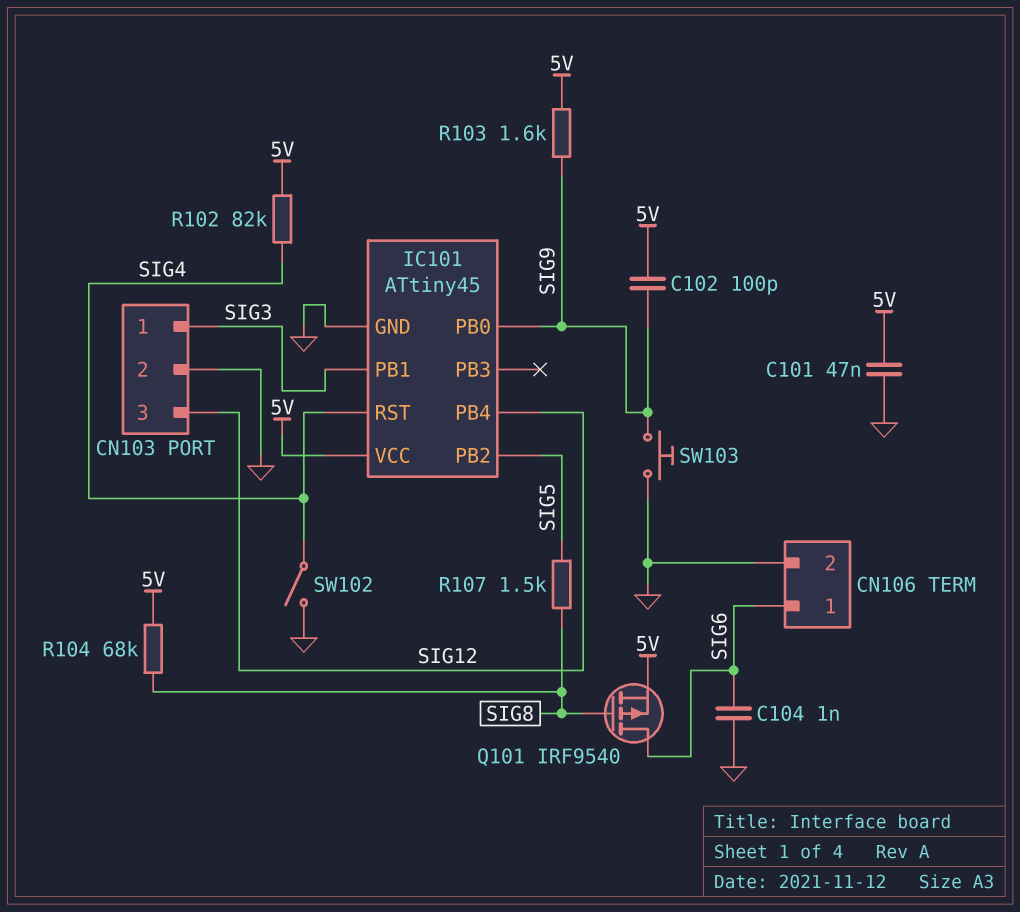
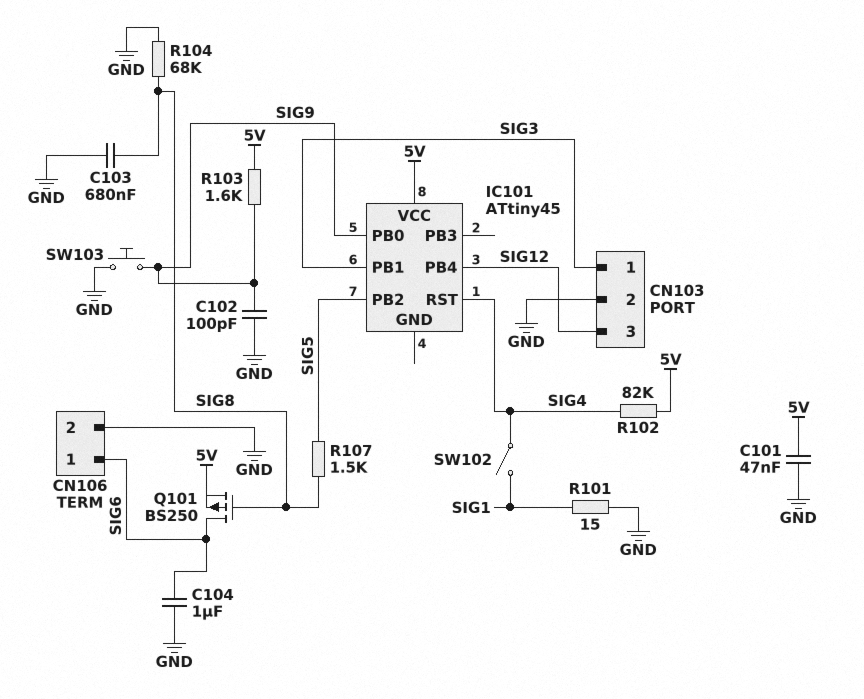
C102: 100pF (5V, SIG9) -> 100pF (GND, SIG9)
C103: none -> 680nF (GND, SIG8)
C104: 1nF (GND, SIG6) -> 1uF (GND, SIG6)
IC101 pin GND: GND -> none
Q101: PMOS IRF9540 (G SIG8, D SIG6, S 5V) -> PMOS BS250 (G SIG8, D SIG6, S 5V)
R101: none -> 15 (GND, SIG1)
R104: 68k (5V, SIG8) -> 68k (GND, SIG8)
SW102: switch (GND, SIG4) -> switch (SIG1, SIG4)

